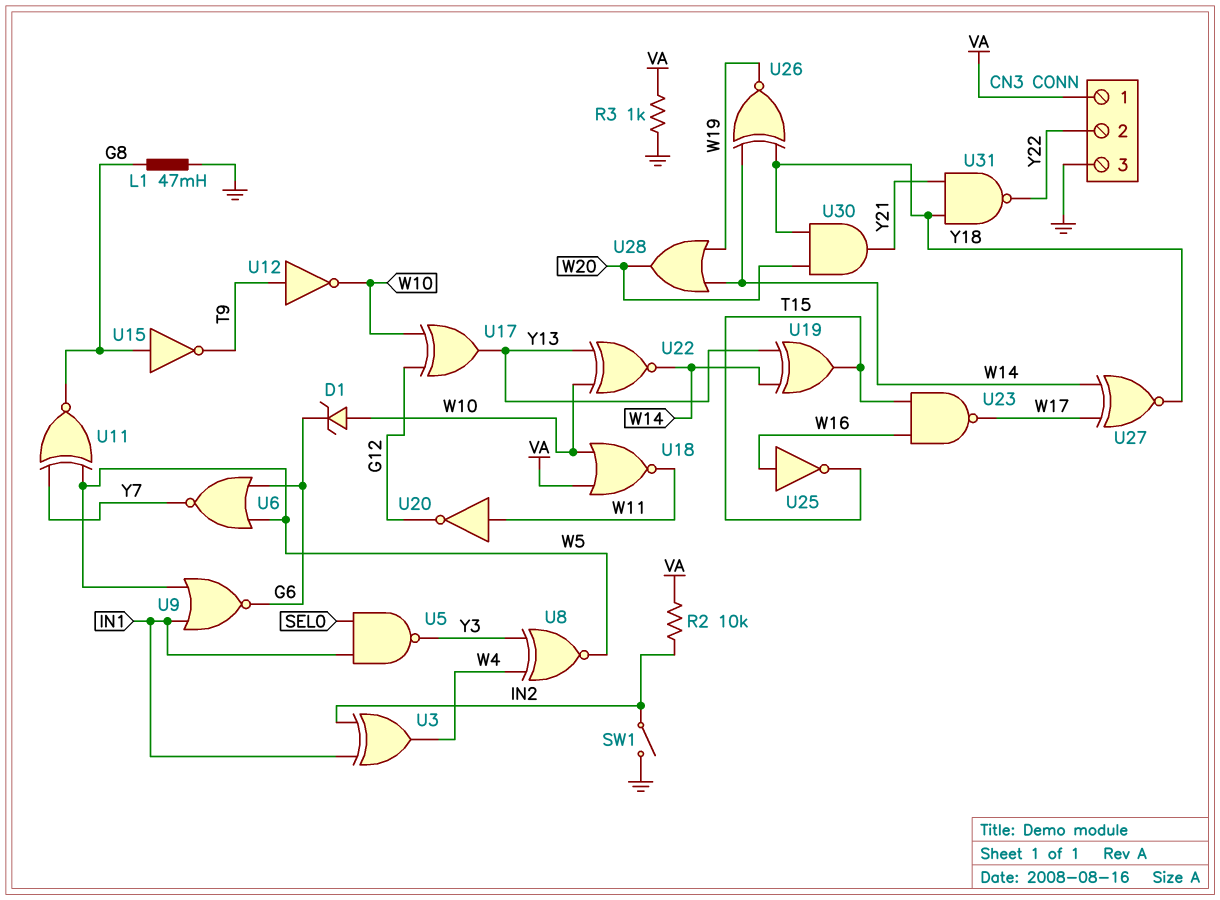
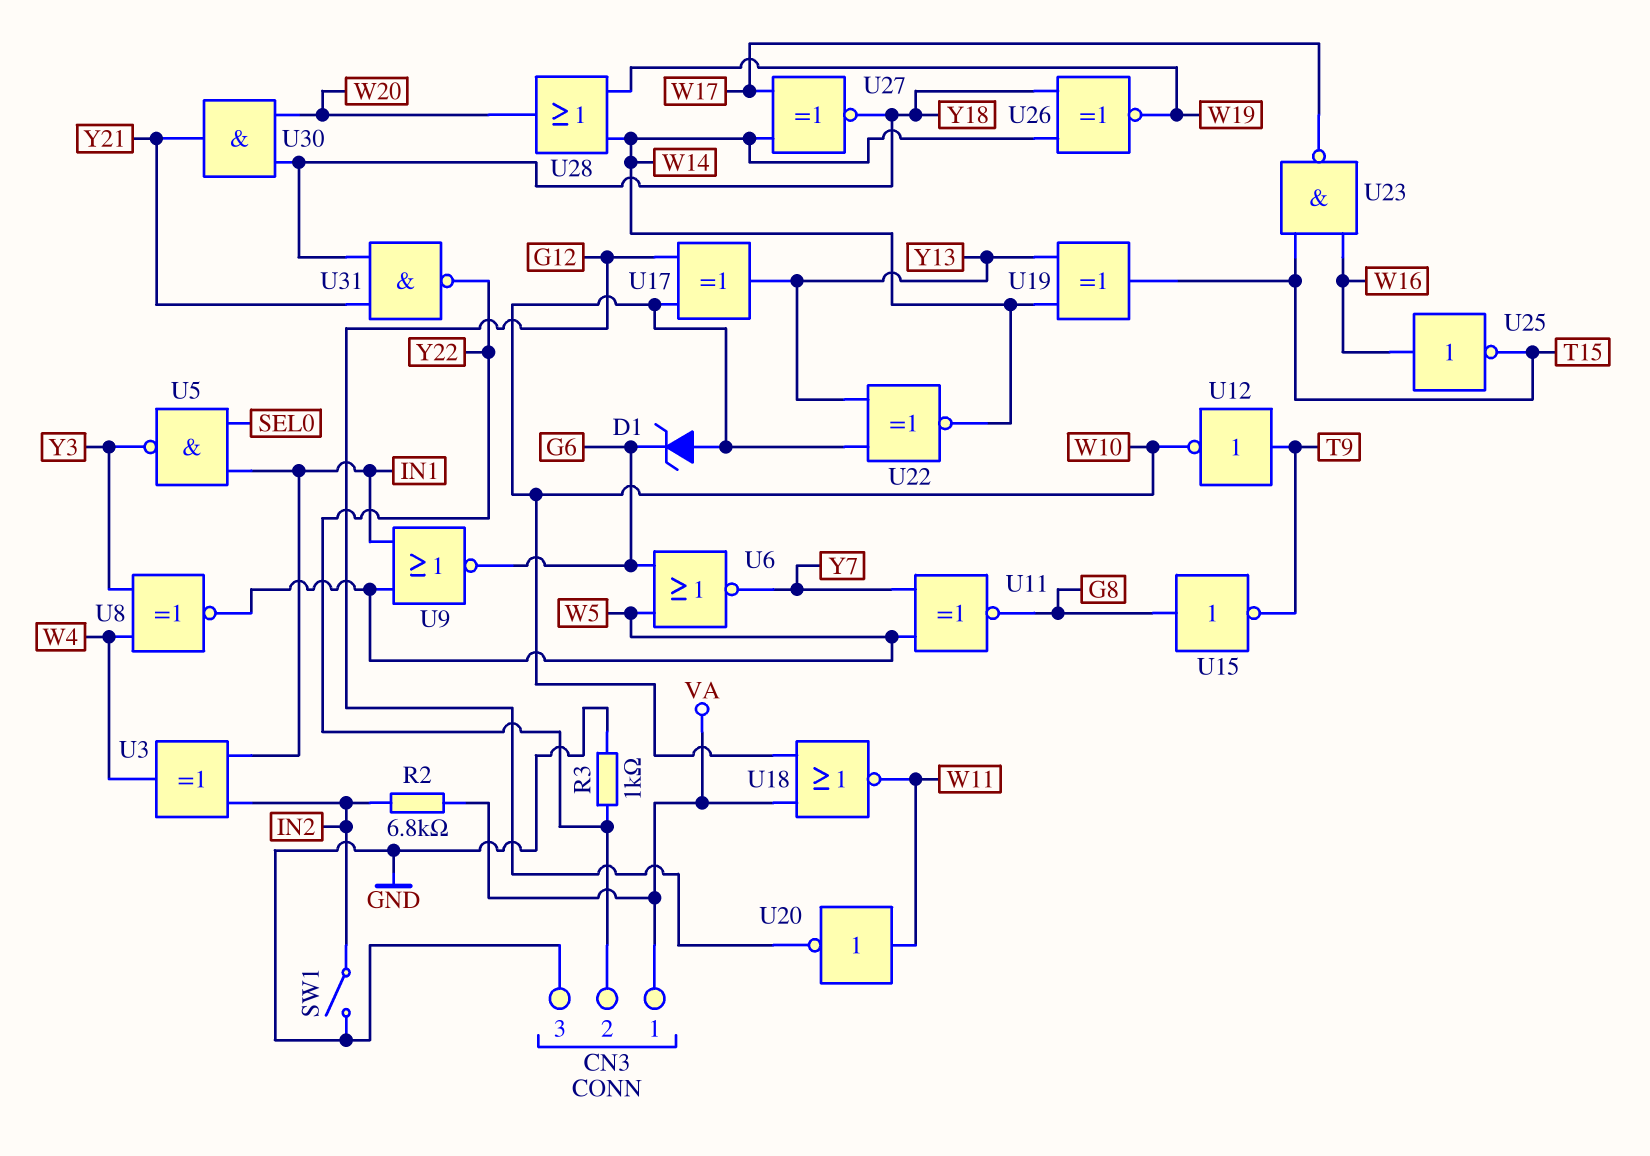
L1: 47mH (G8, GND) -> none
R2: 10k (IN2, VA) -> 6.8k (IN2, VA)
R3: 1k (GND, VA) -> 1k (GND, Y22)

